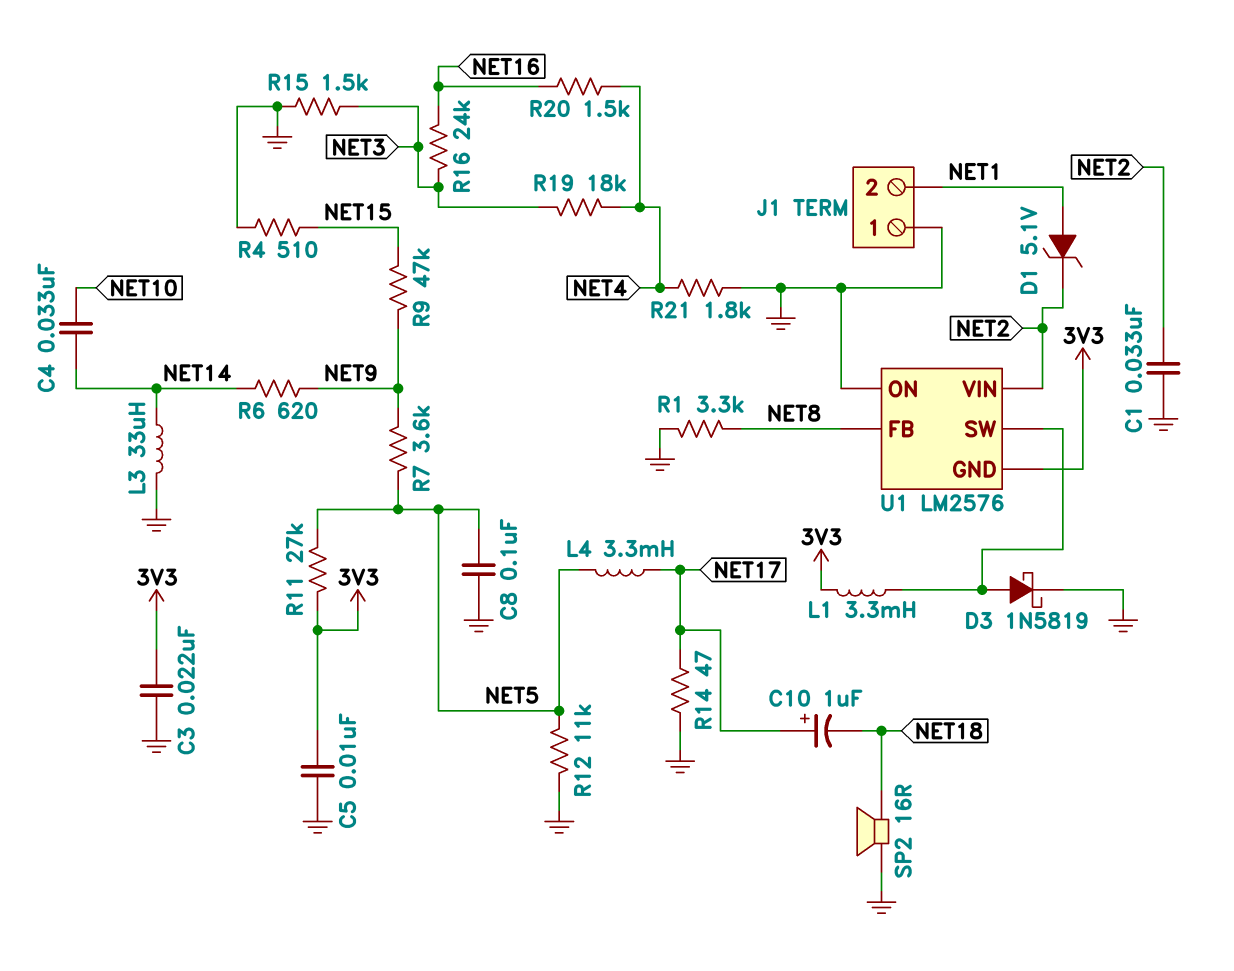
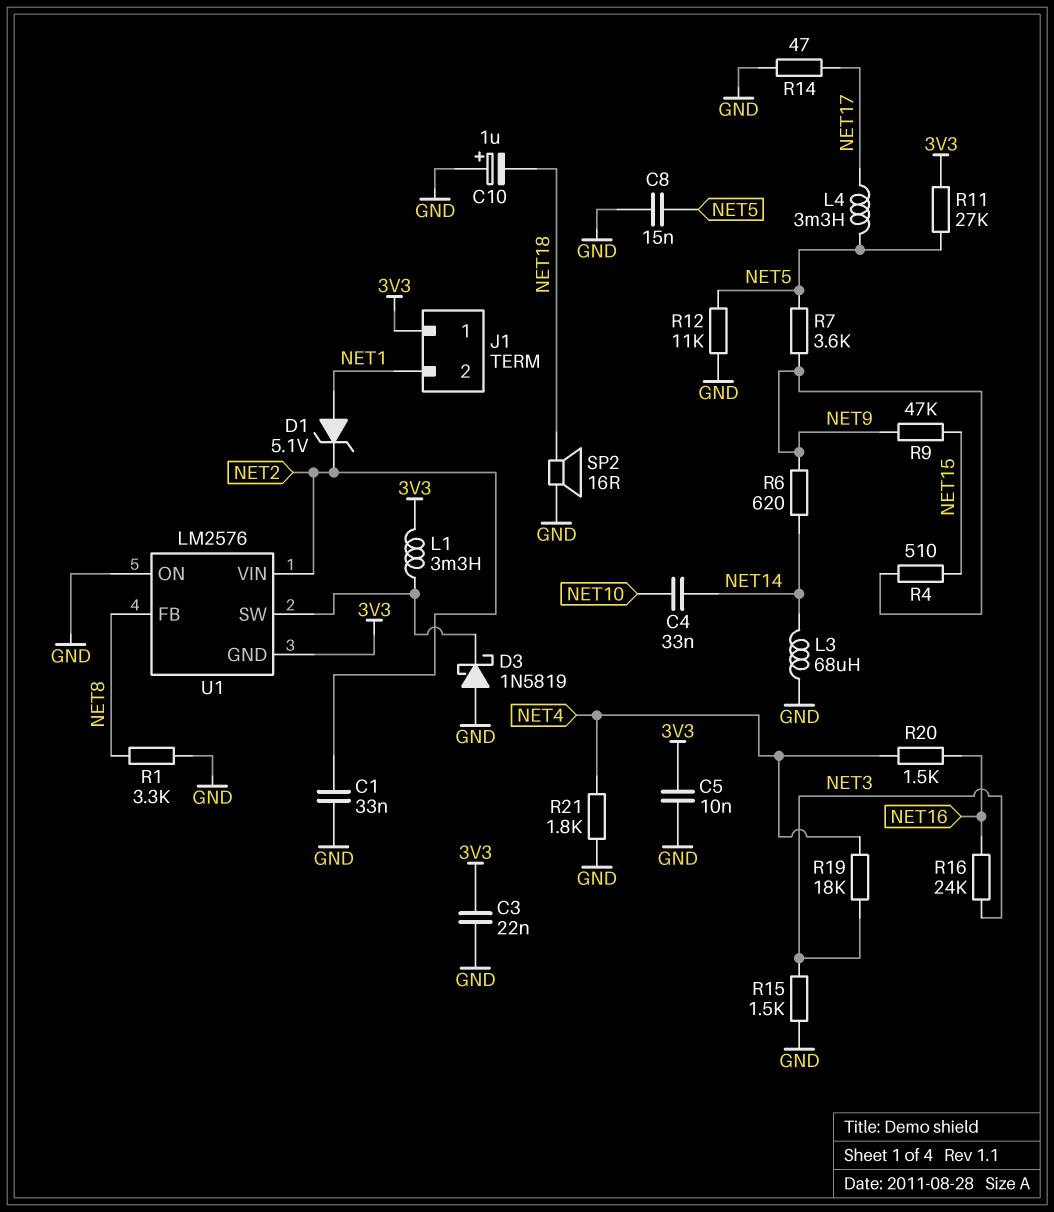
C8: 100nF (GND, NET5) -> 15nF (GND, NET5)
C10: 1uF (plus NET17, minus NET18) -> 1uF (plus GND, minus NET18)
D3: schottky 1N5819 (A U1/SW, K GND) -> schottky 1N5819 (A GND, K U1/SW)
J1 pin 1: GND -> 3V3
L3: 33uH (GND, NET14) -> 68uH (GND, NET14)
R4: 510 (GND, NET15) -> 510 (NET9, NET15)

